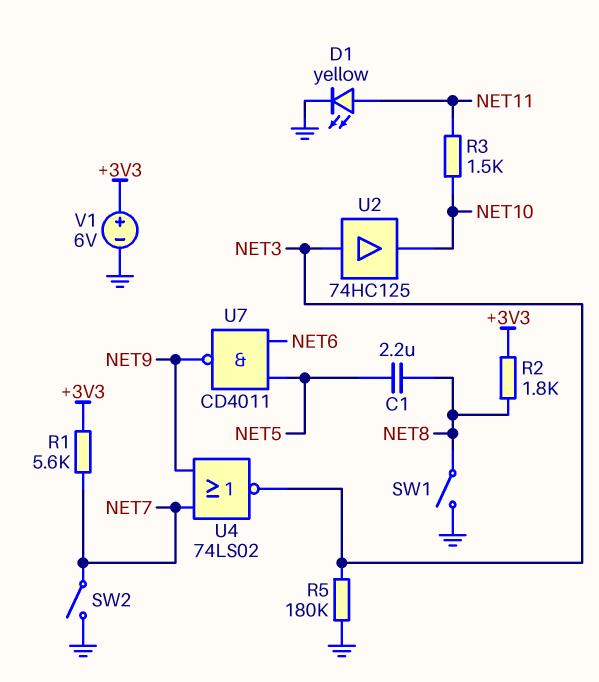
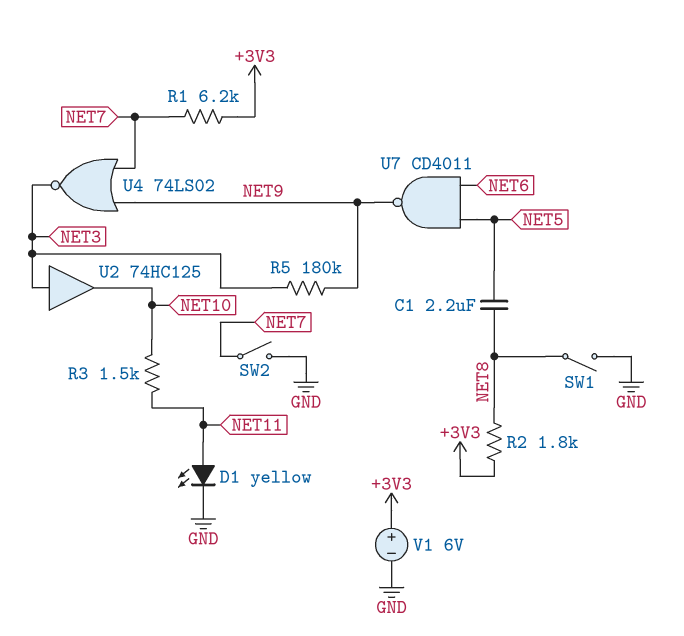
R1: 5.6k (+3V3, NET7) -> 6.2k (+3V3, NET7)
R5: 180k (GND, NET3) -> 180k (NET3, NET9)

